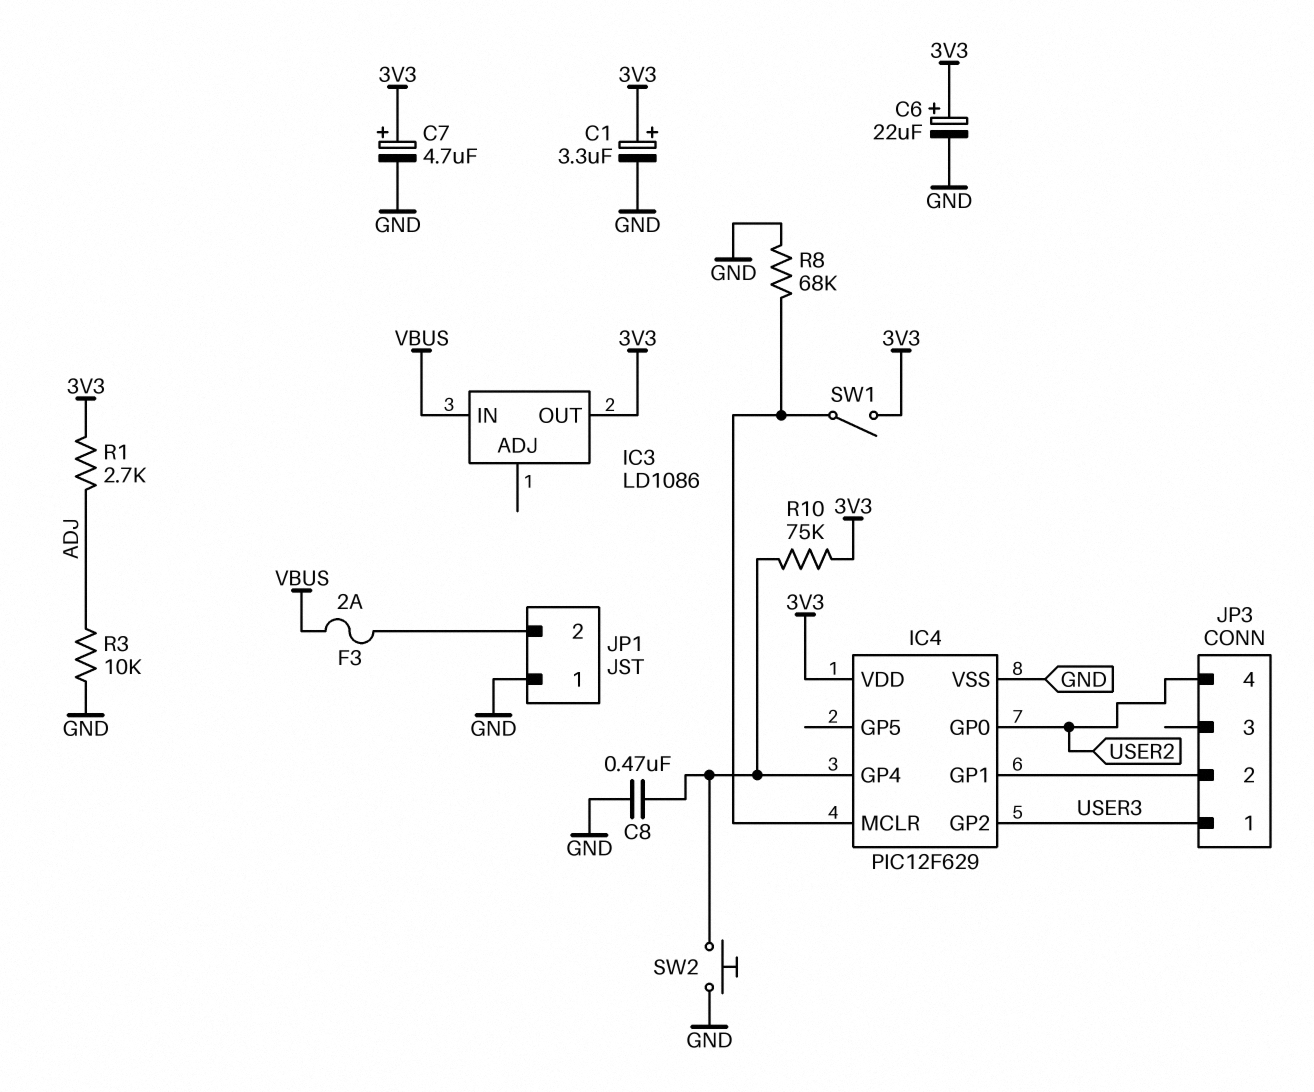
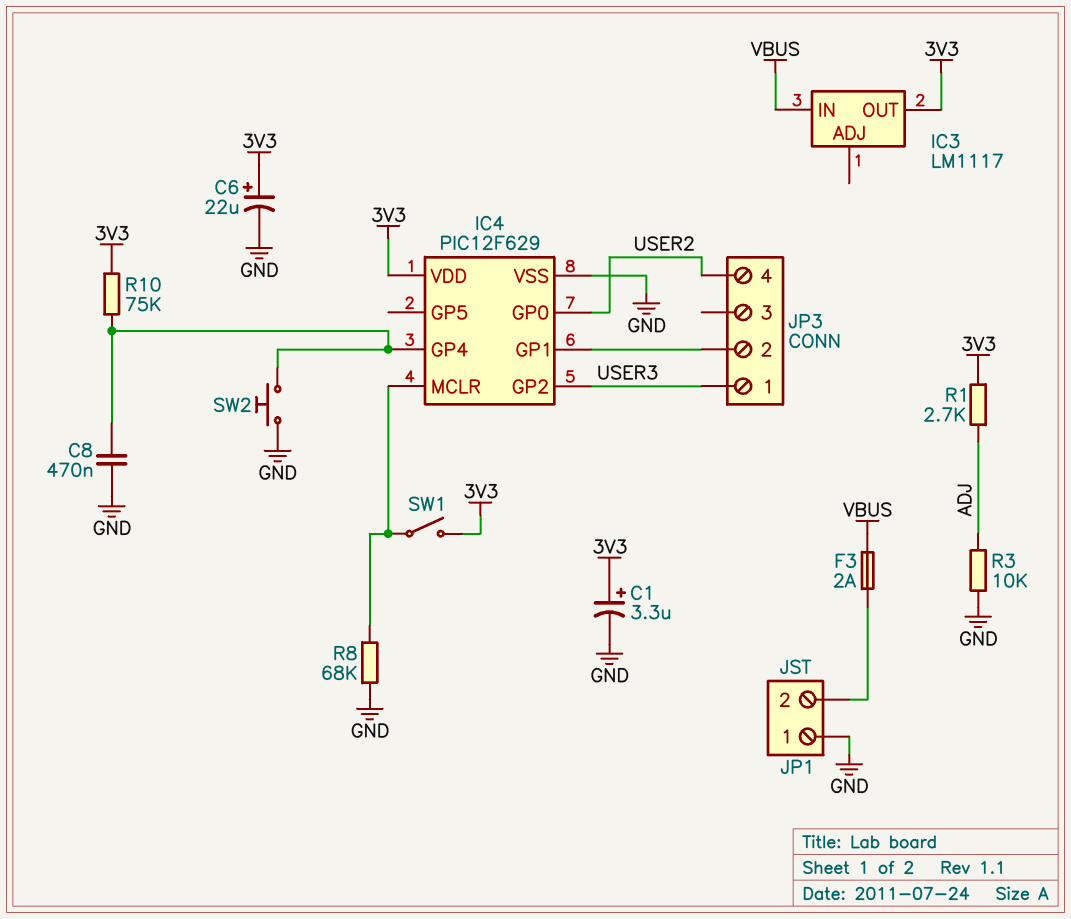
C7: 4.7uF (plus 3V3, minus GND) -> none
IC3: LD1086 -> LM1117

